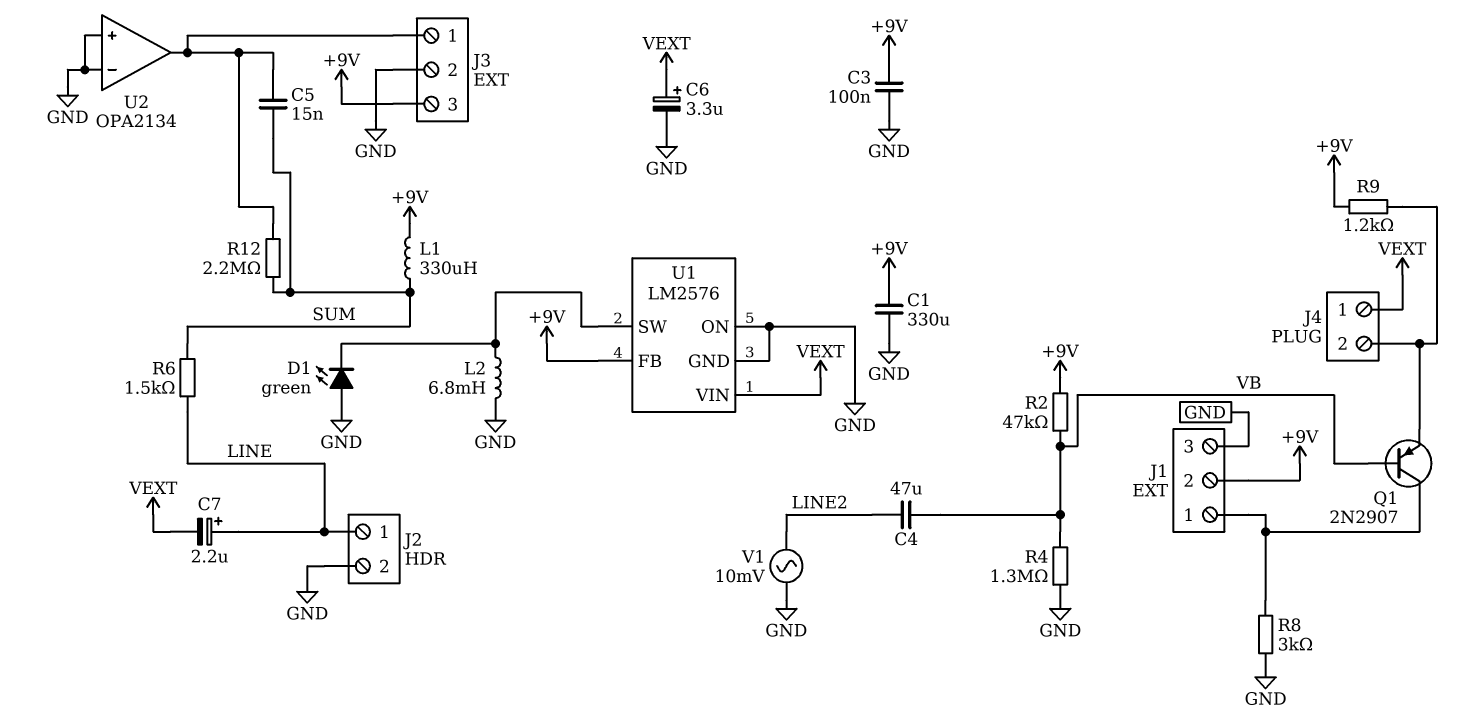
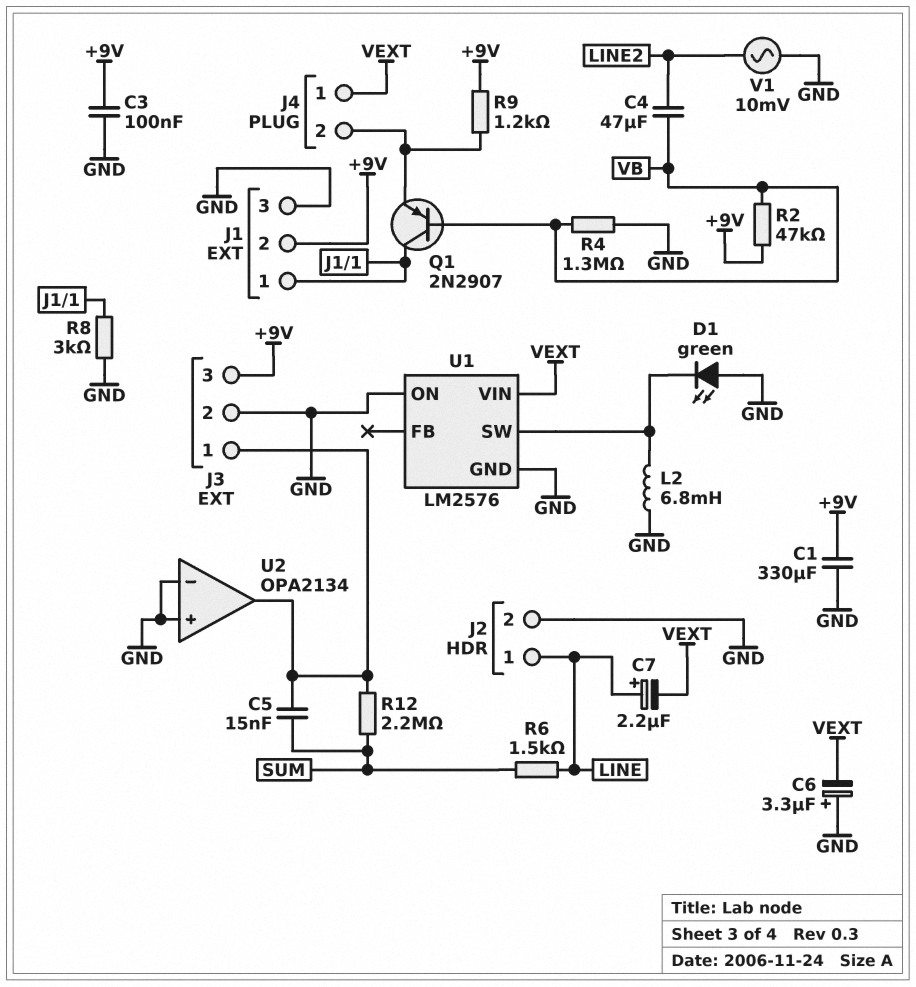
C6: 3.3uF (plus VEXT, minus GND) -> 3.3uF (plus GND, minus VEXT)
L1: 330uH (+9V, SUM) -> none
U1 pin FB: +9V -> none

